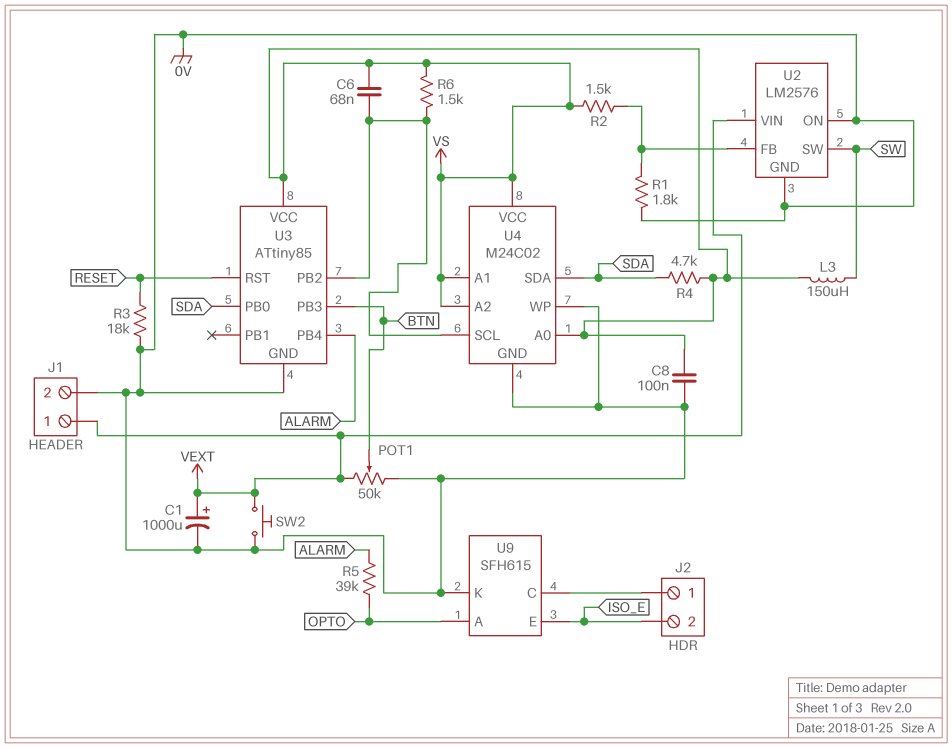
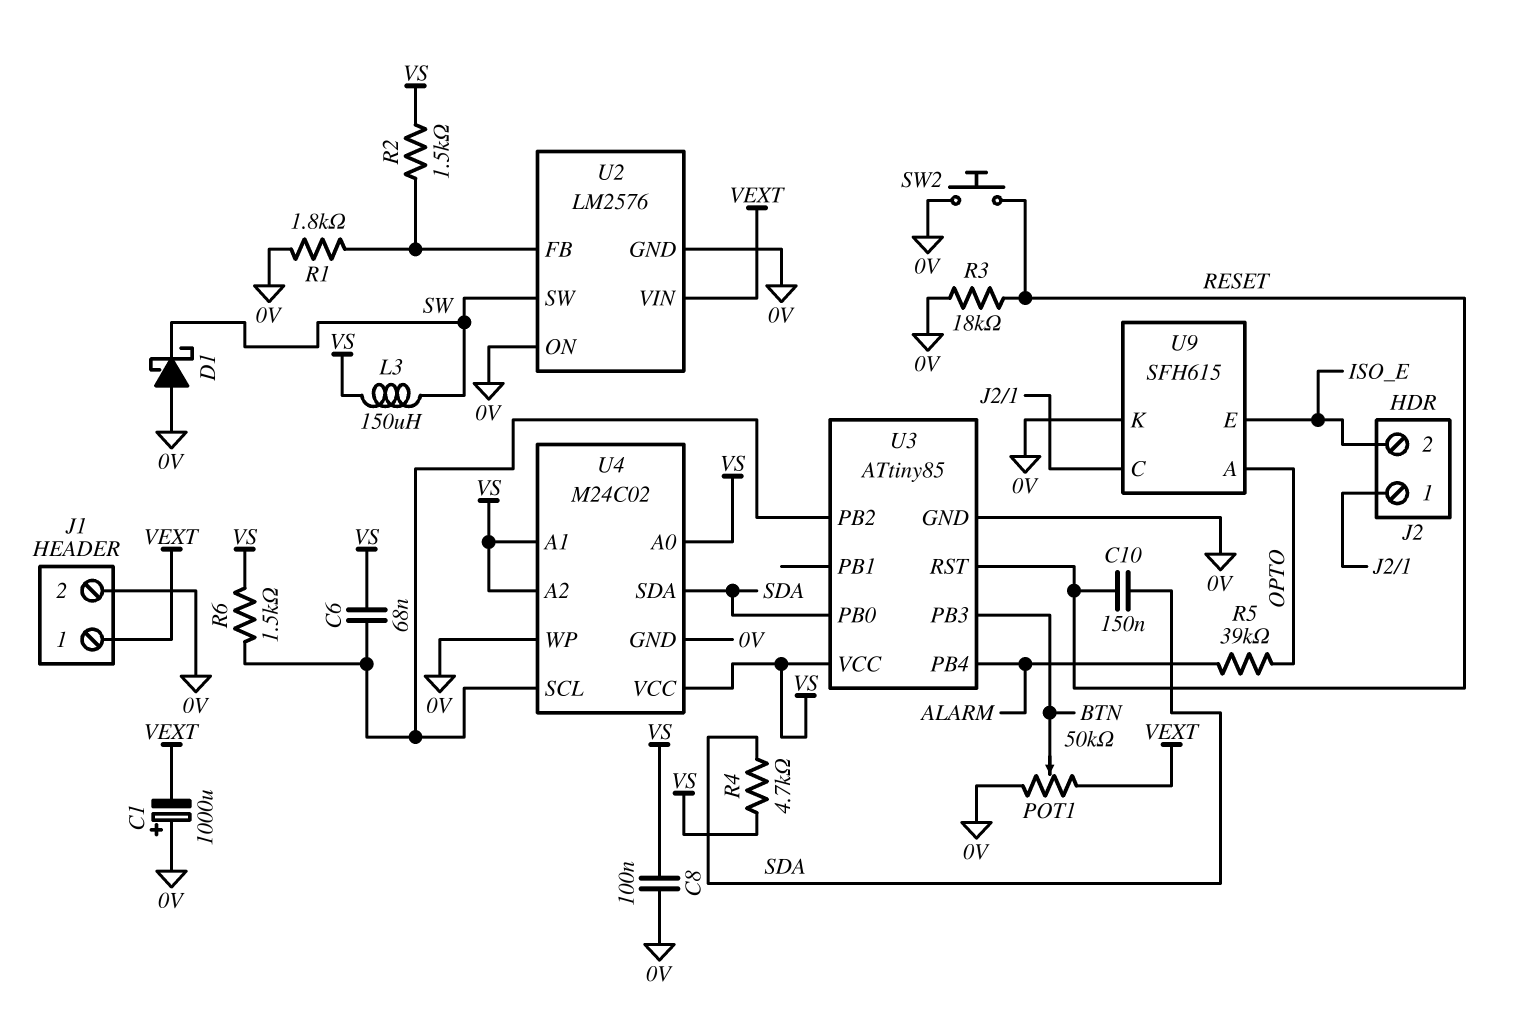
C1: 1000uF (plus VEXT, minus 0V) -> 1000uF (plus 0V, minus VEXT)
C10: none -> 150nF (RESET, SDA)
D1: none -> schottky (A 0V, K SW)
SW2: button (0V, VEXT) -> button (0V, RESET)

